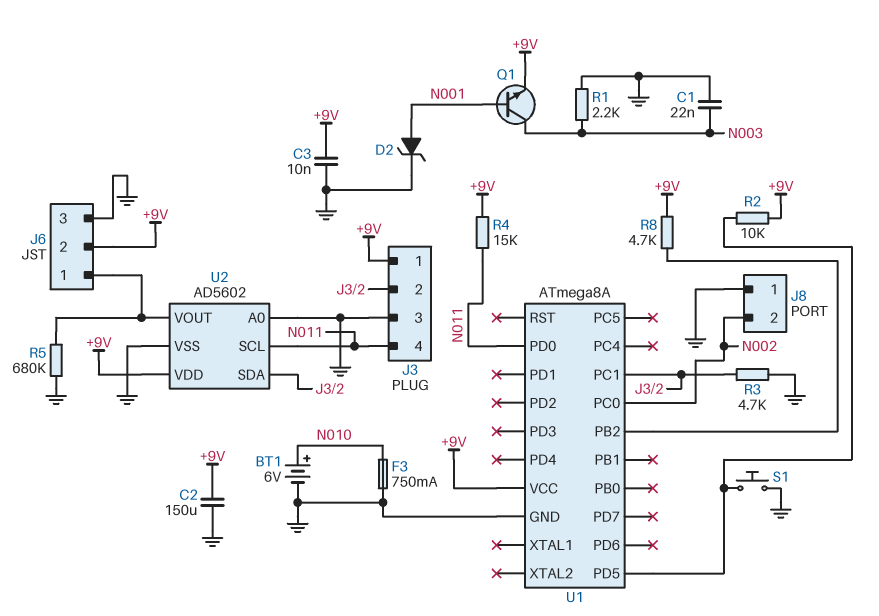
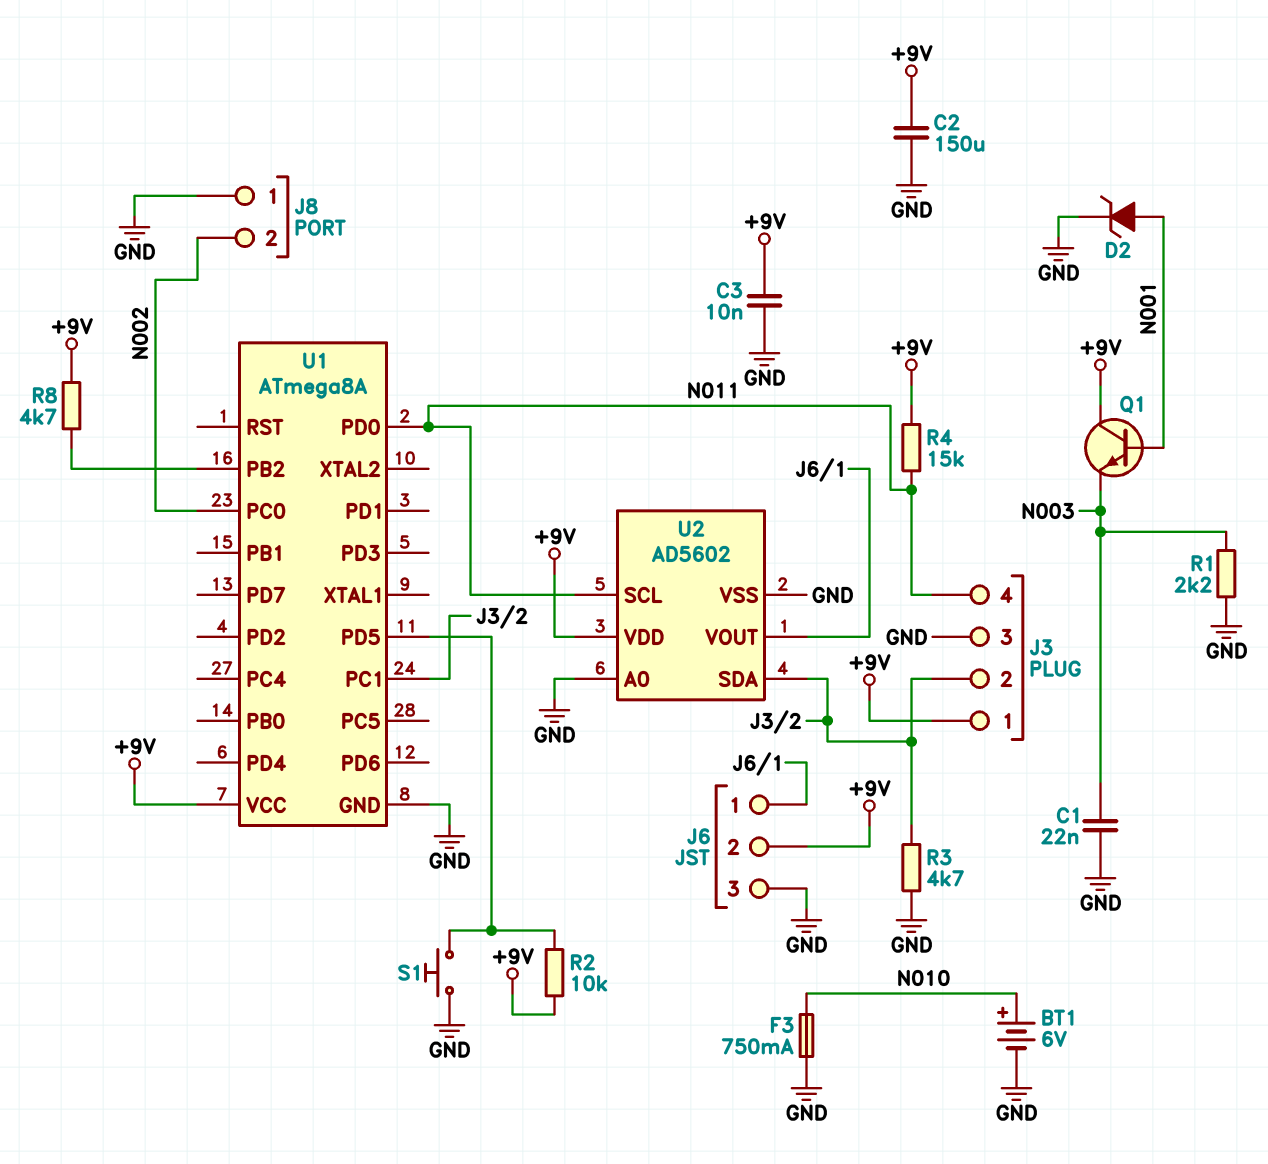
Q1: NPN (B N001, C N003, E +9V) -> NPN (B N001, C +9V, E N003)
R5: 680k (GND, J6/1) -> none

